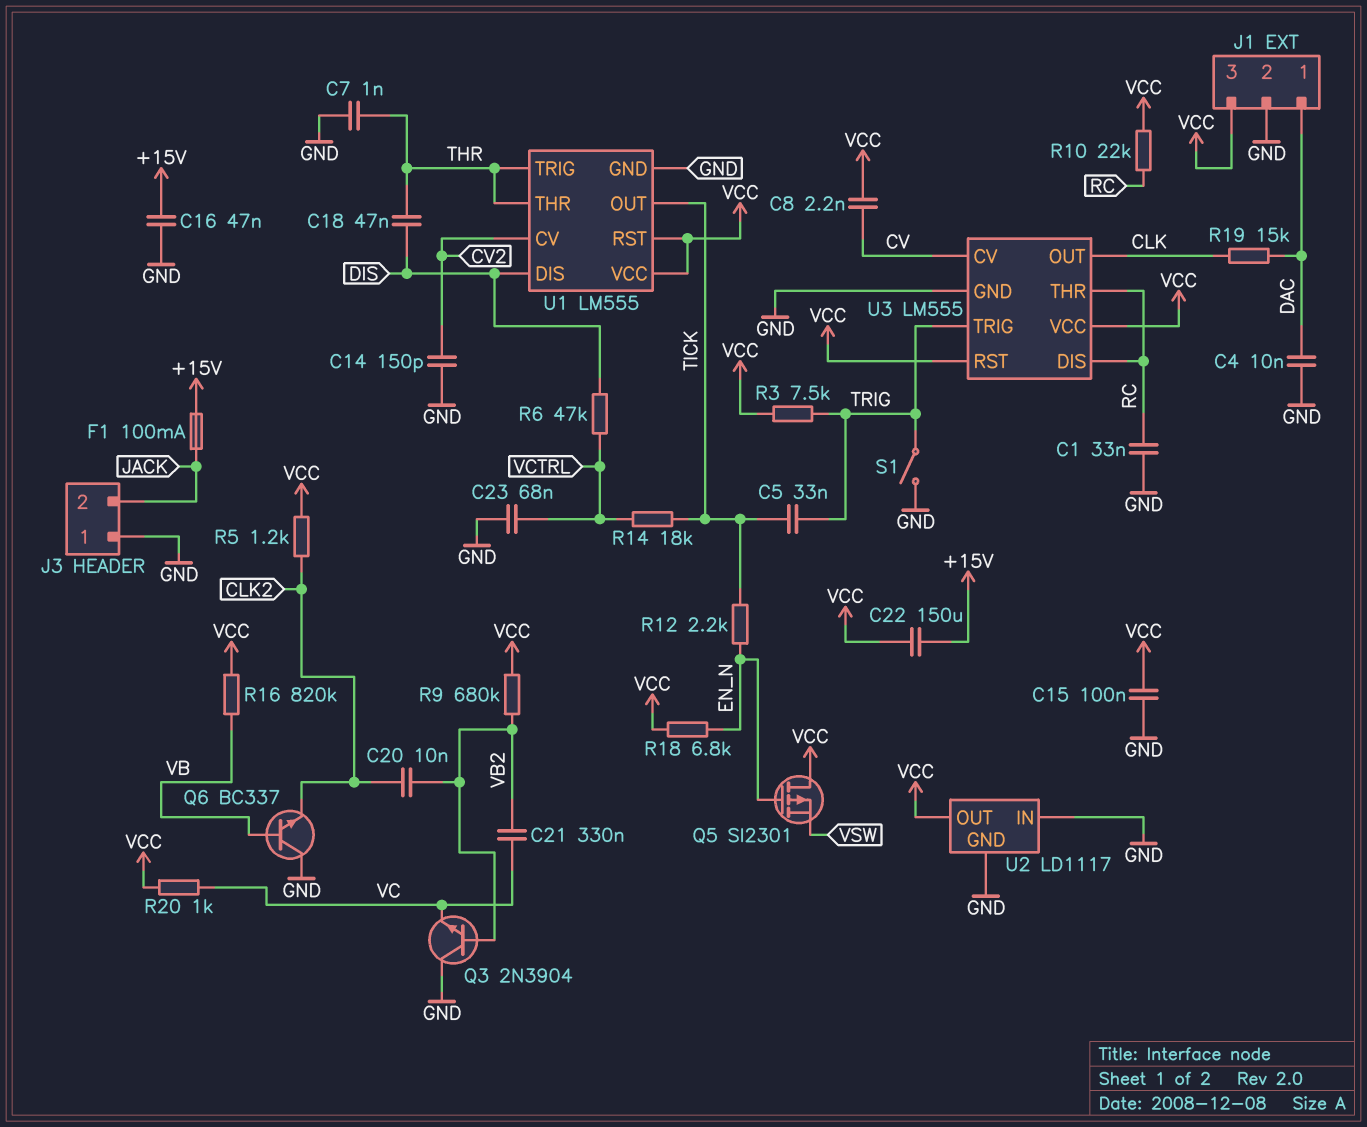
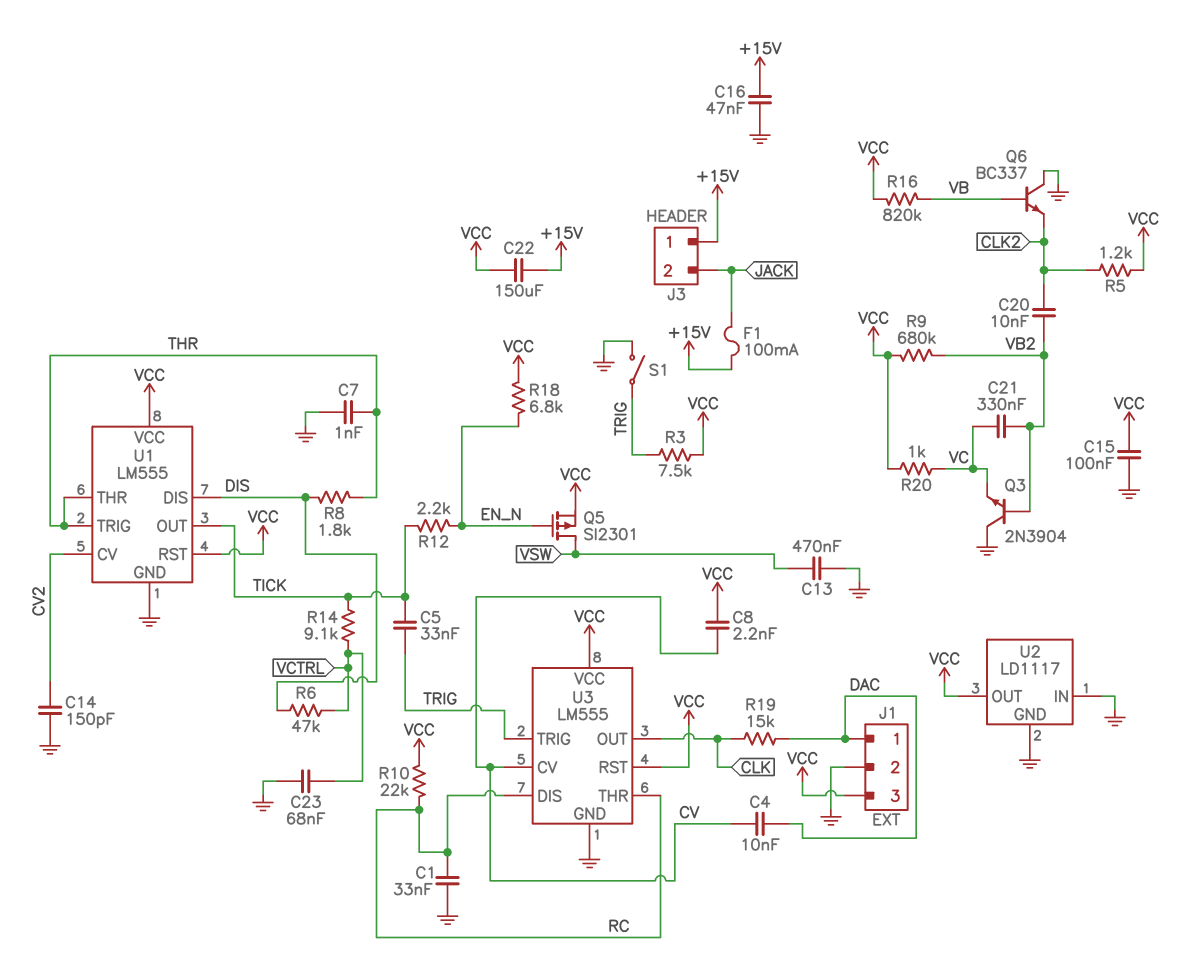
C4: 10nF (DAC, GND) -> 10nF (CV, DAC)
C13: none -> 470nF (GND, VSW)
C18: 47nF (DIS, THR) -> none
J3 pin 1: GND -> +15V
Q5: PMOS SI2301 (G EN_N, D VCC, S VSW) -> PMOS SI2301 (G EN_N, D VSW, S VCC)
R8: none -> 1.8k (DIS, THR)
R14: 18k (TICK, VCTRL) -> 9.1k (TICK, VCTRL)

